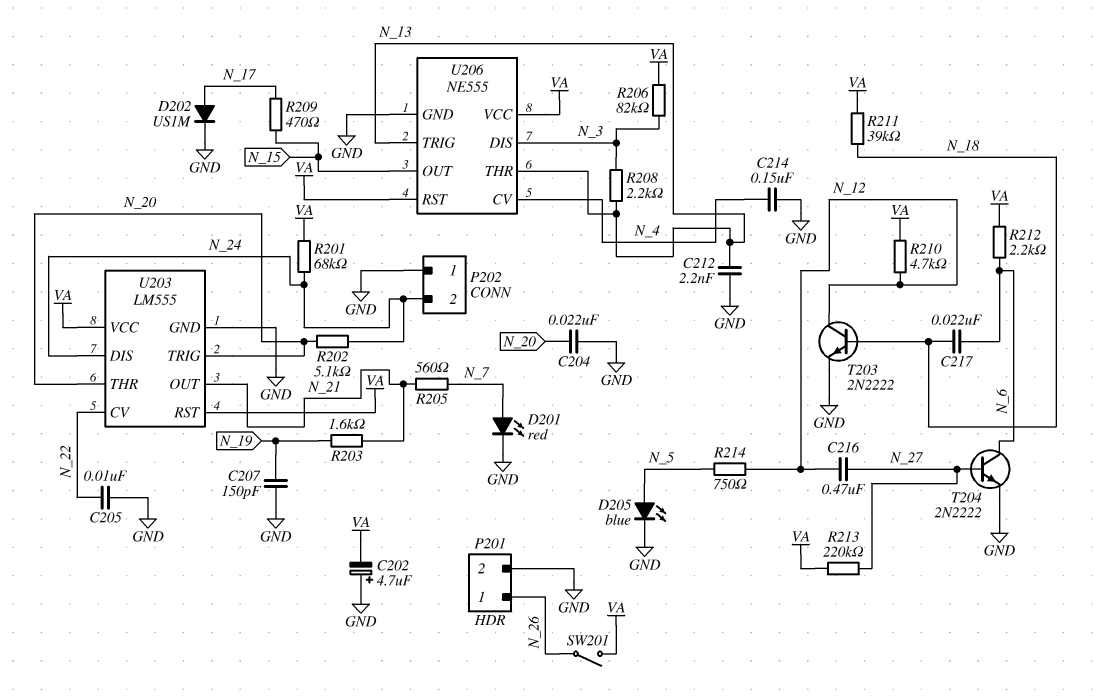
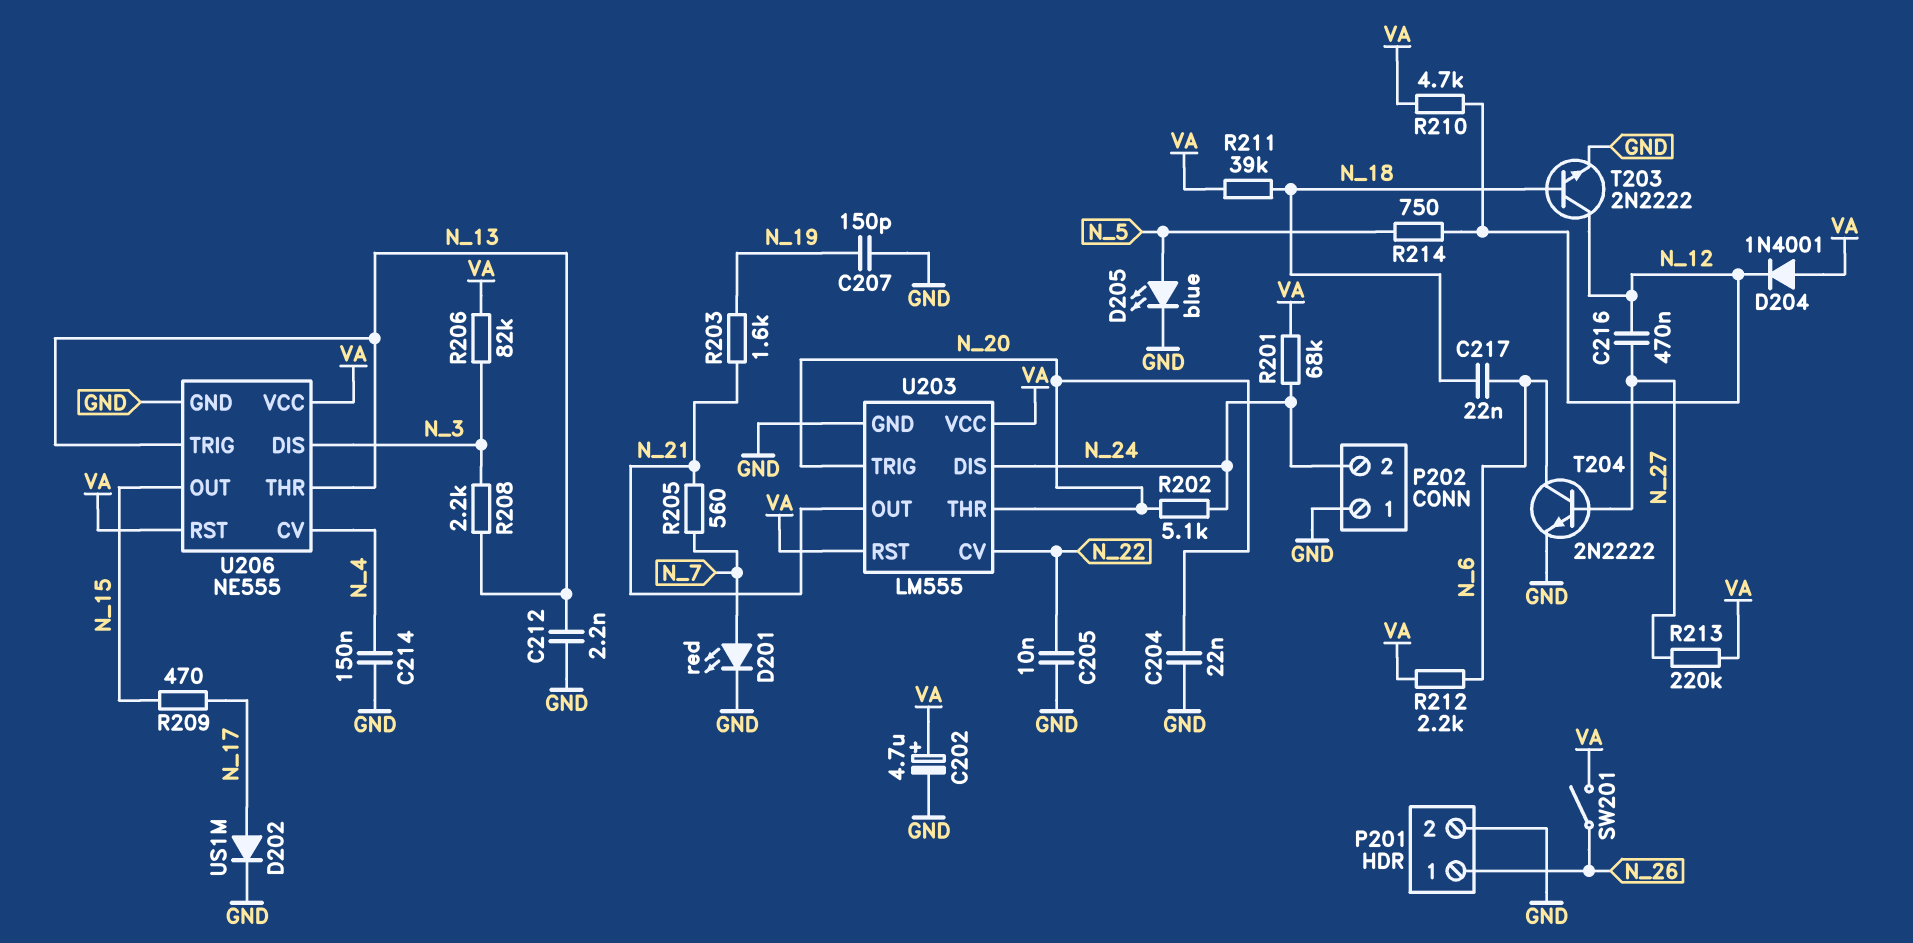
C202: 4.7uF (plus GND, minus VA) -> 4.7uF (plus VA, minus GND)
D204: none -> diode 1N4001 (A VA, K N_12)

